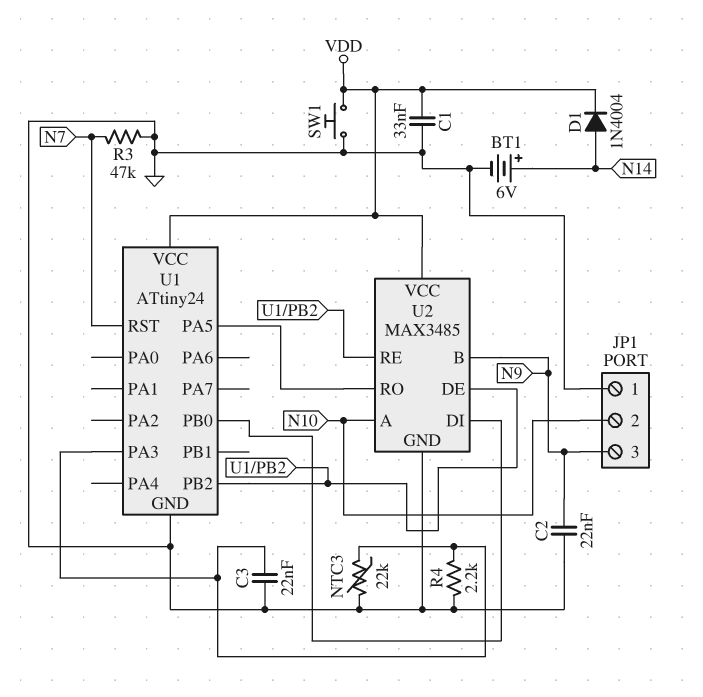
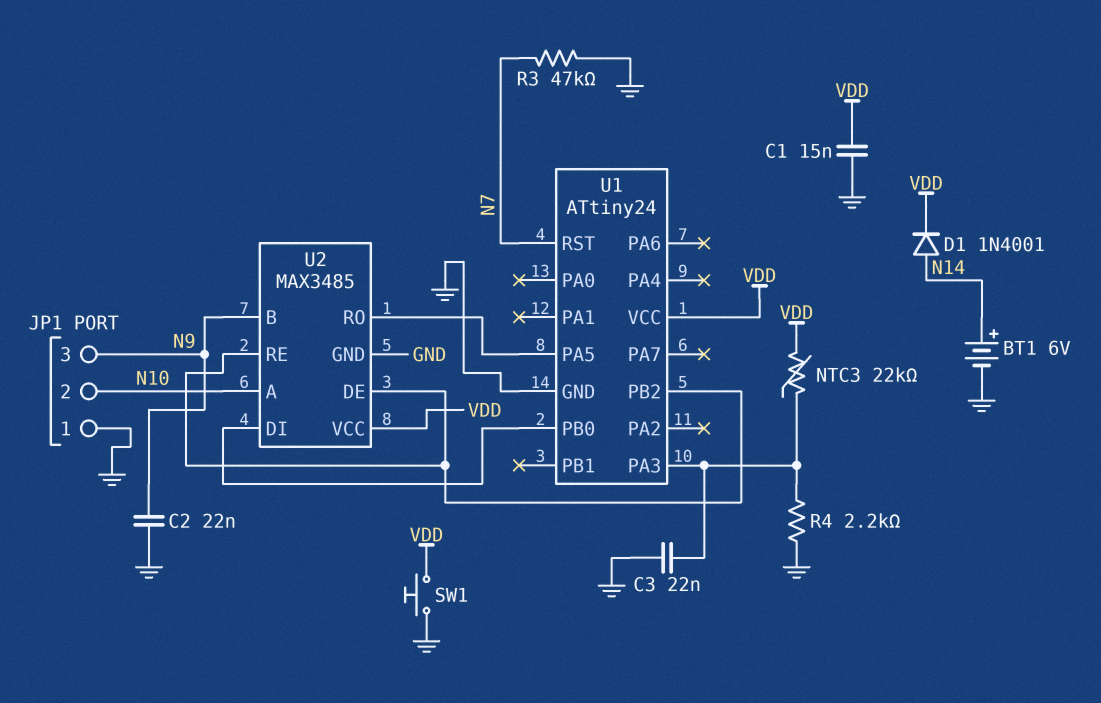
C1: 33nF (GND, VDD) -> 15nF (GND, VDD)
D1: diode 1N4004 (A N14, K VDD) -> diode 1N4001 (A N14, K VDD)
NTC3: 22k (GND, U1/PA3) -> 22k (U1/PA3, VDD)

